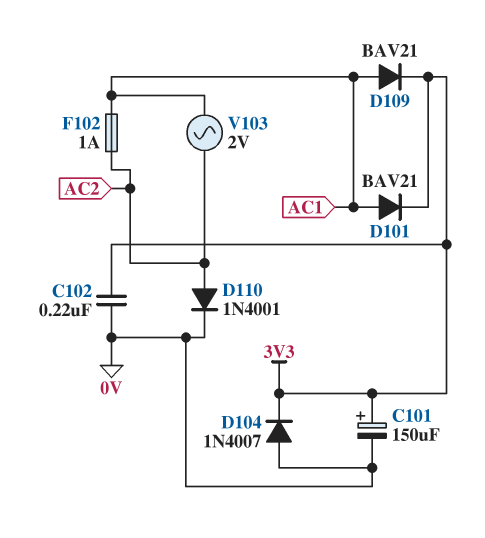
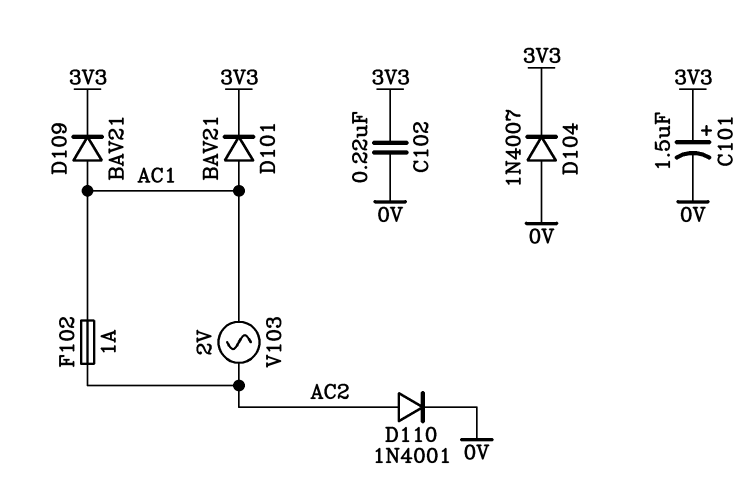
C101: 150uF (plus 3V3, minus 0V) -> 1.5uF (plus 3V3, minus 0V)

